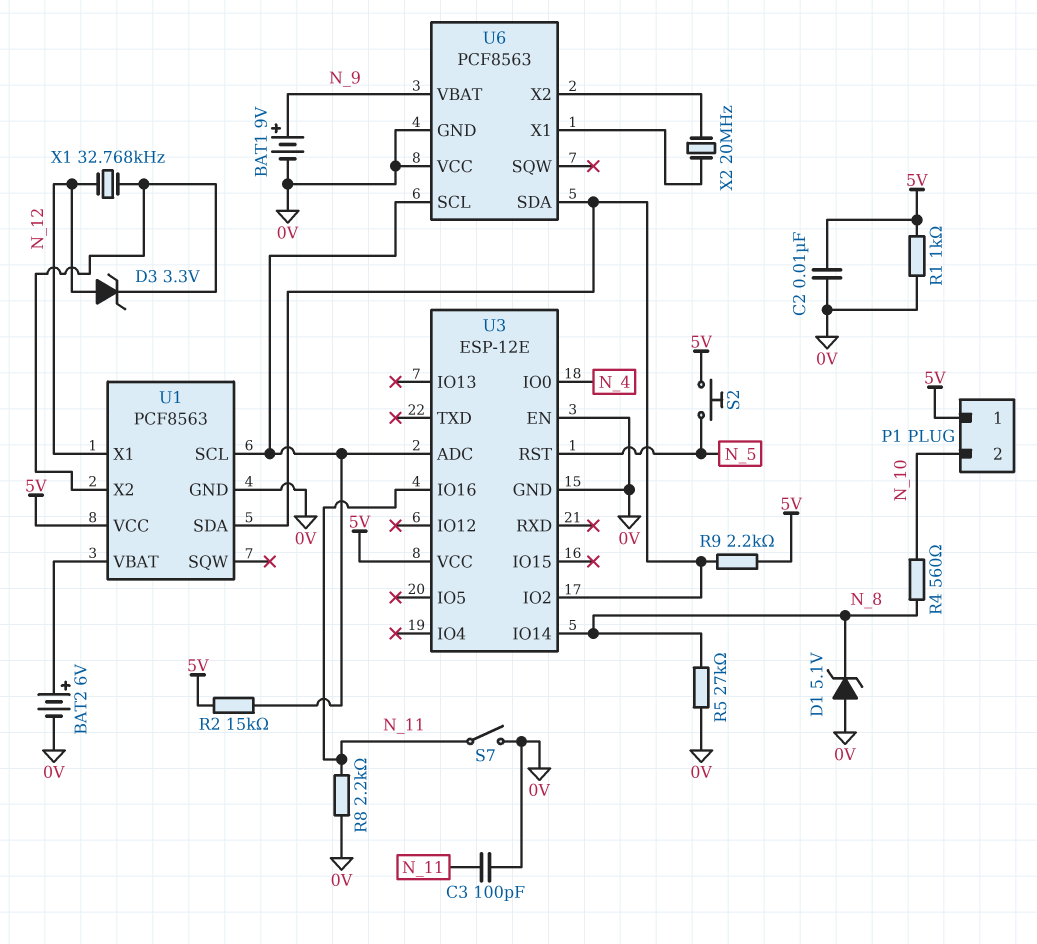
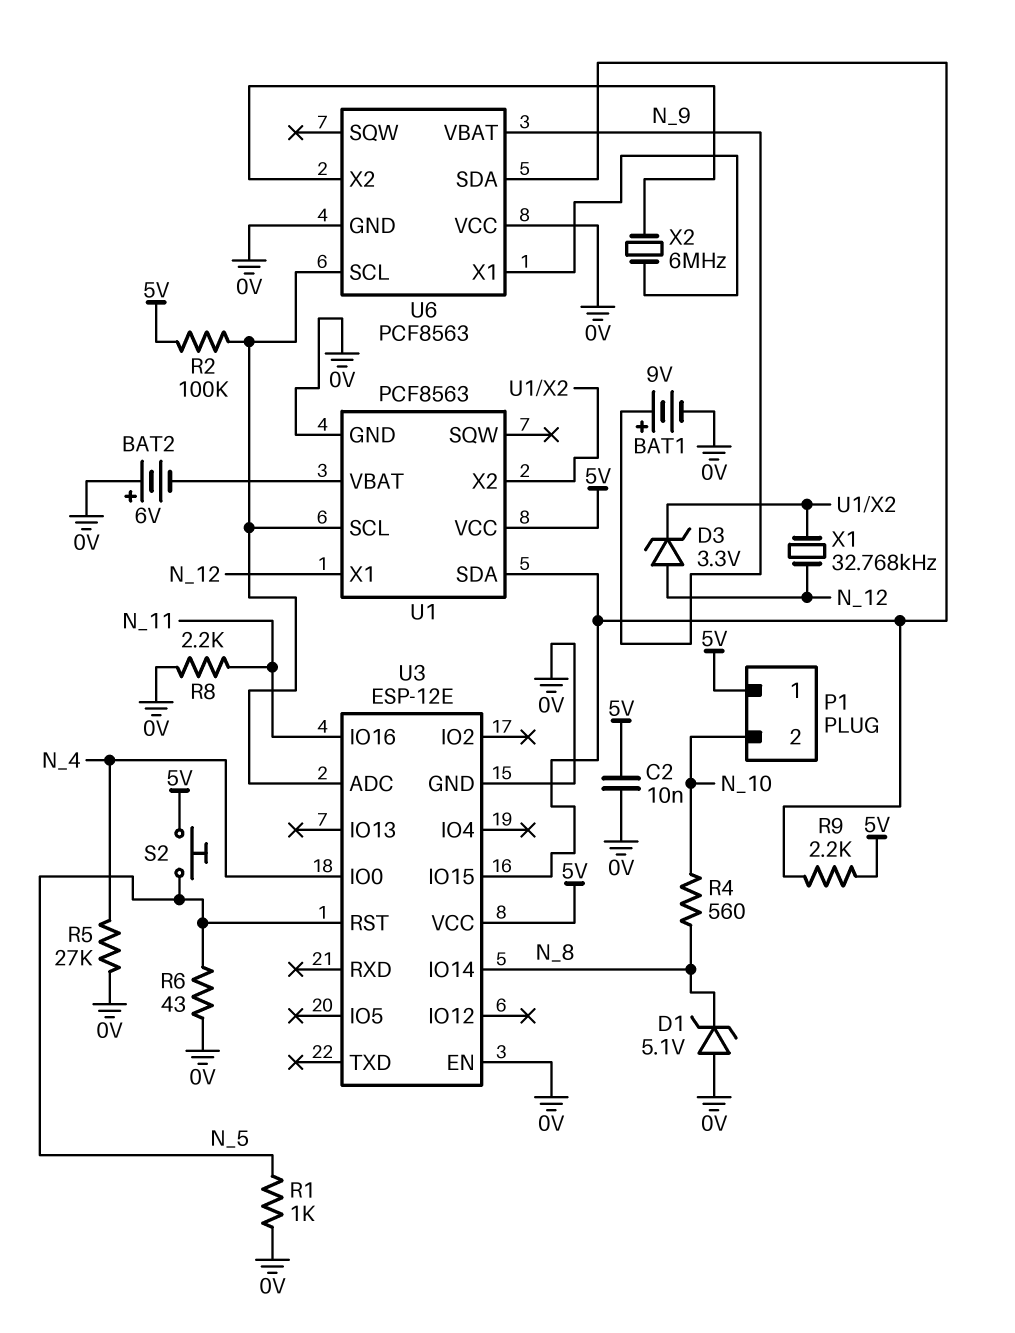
BAT2: 6V (plus U1/VBAT, minus 0V) -> 6V (plus 0V, minus U1/VBAT)
C3: 100pF (0V, N_11) -> none
R1: 1k (0V, 5V) -> 1k (0V, N_5)
R2: 15k (5V, U1/SCL) -> 100k (5V, U1/SCL)
R5: 27k (0V, N_8) -> 27k (0V, N_4)
R6: none -> 43 (0V, N_5)
S7: switch (0V, N_11) -> none
U3 pin IO2: U1/SDA -> none
U3 pin IO15: none -> U1/SDA
X2: 20MHz (U6/X1, U6/X2) -> 6MHz (U6/X1, U6/X2)

